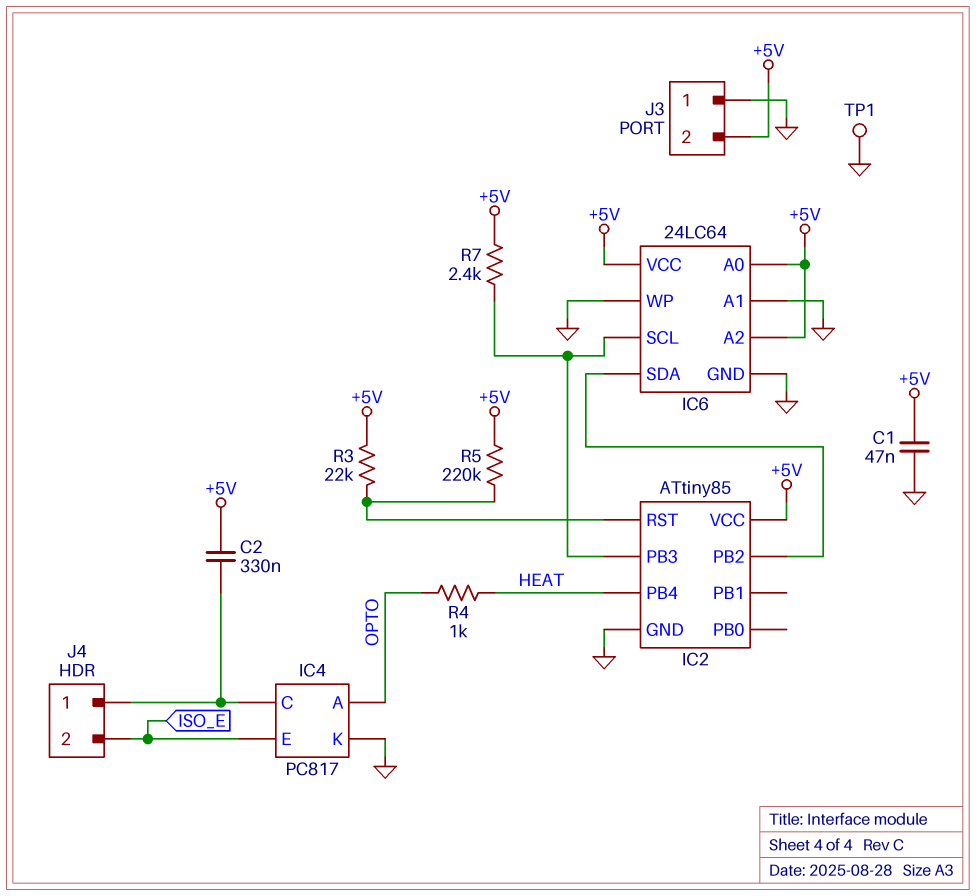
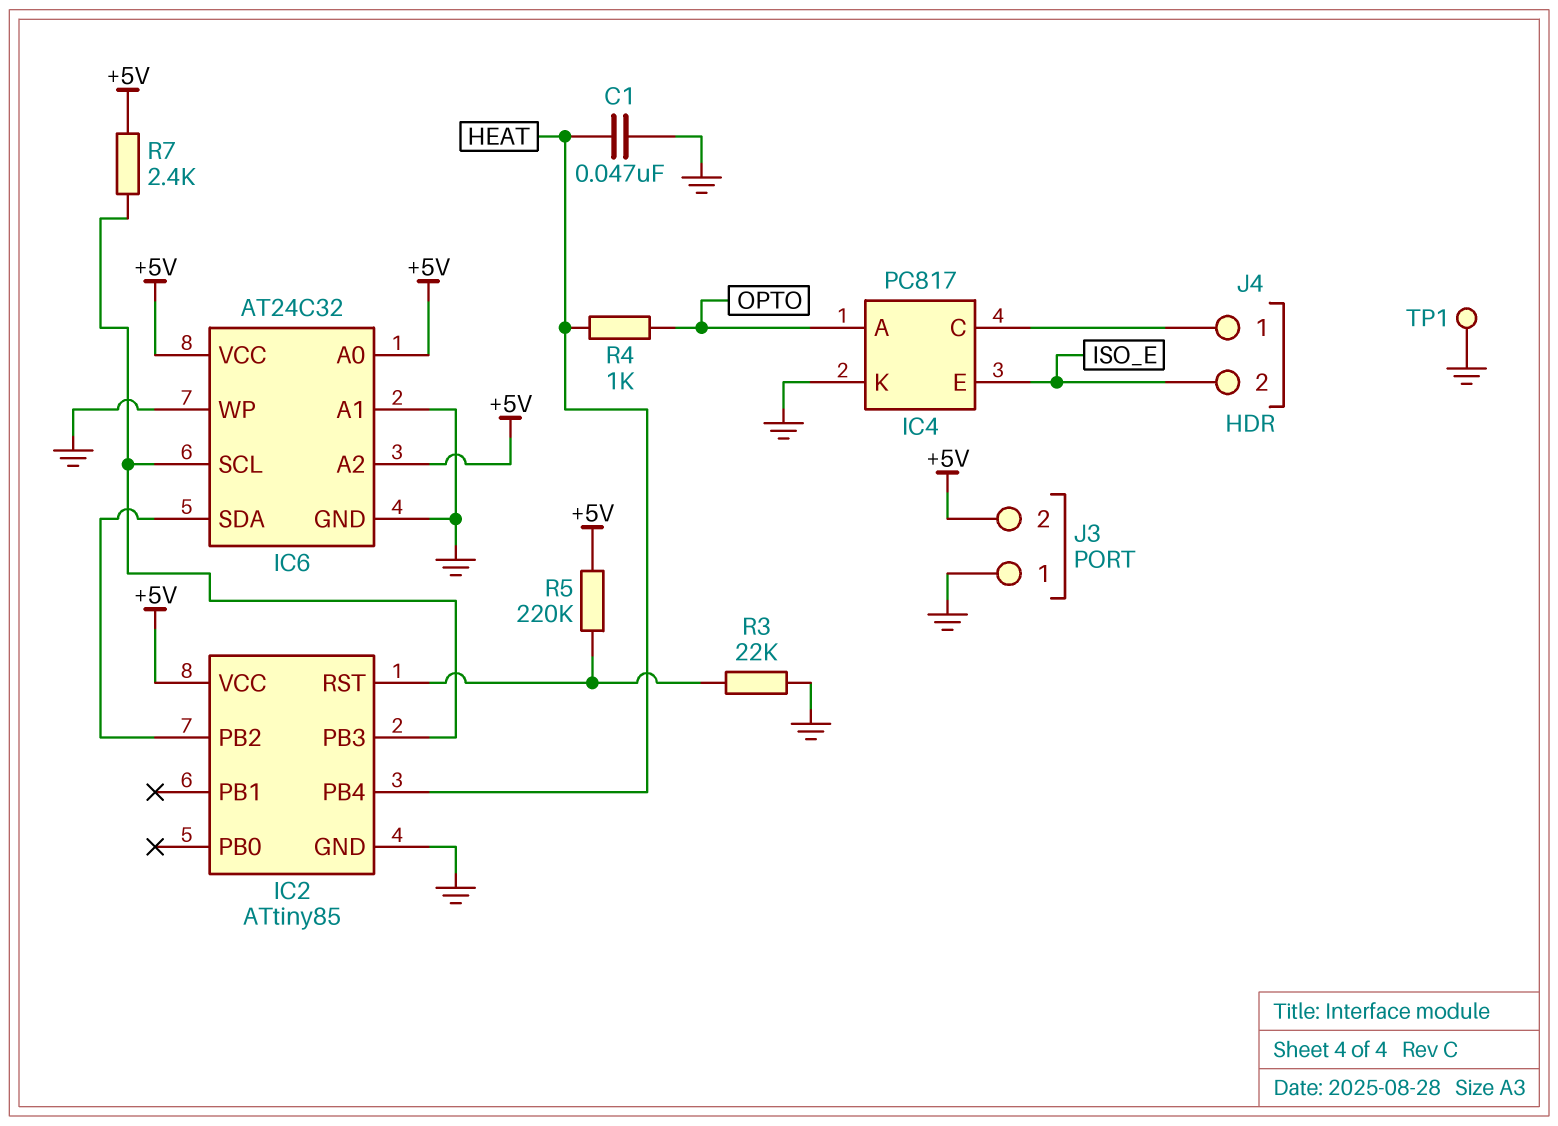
C1: 47nF (+5V, GND) -> 47nF (GND, HEAT)
C2: 330nF (+5V, IC4/C) -> none
IC6: 24LC64 -> AT24C32
R3: 22k (+5V, IC2/RST) -> 22k (GND, IC2/RST)

